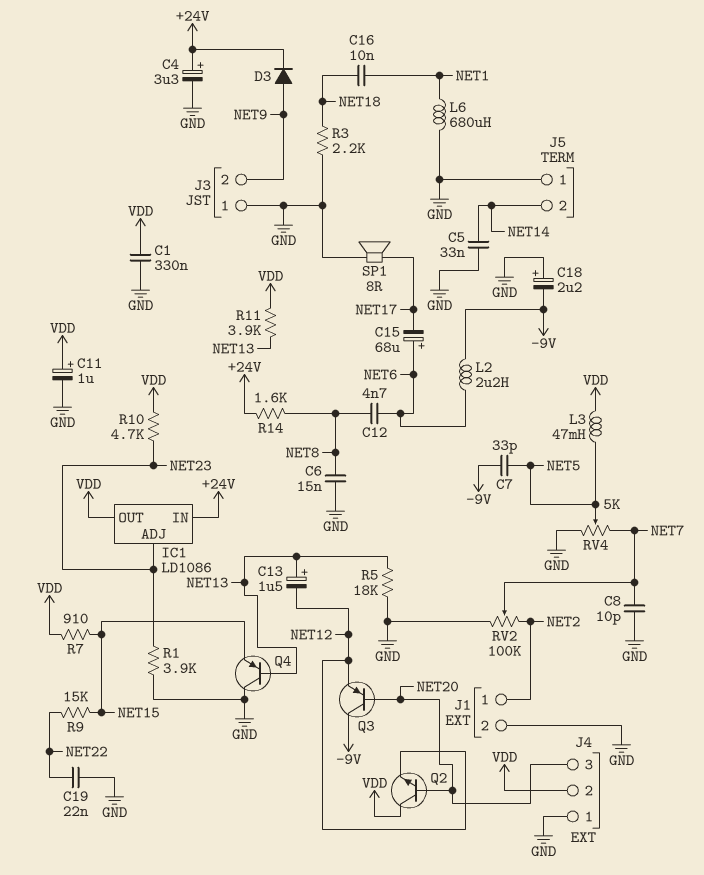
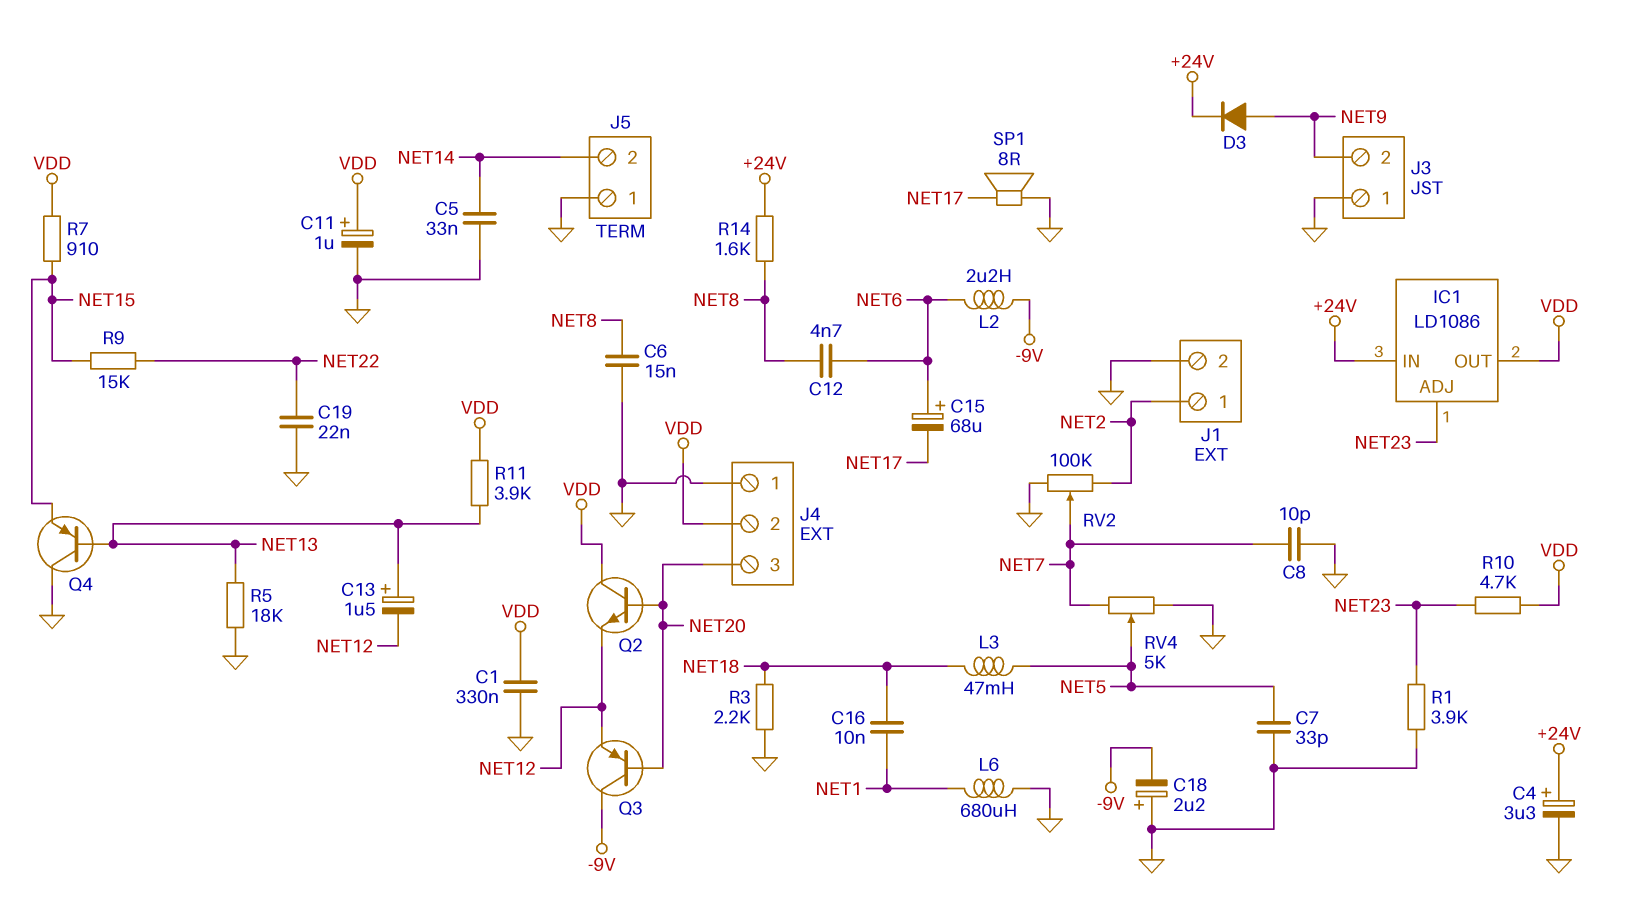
C7: 33pF (-9V, NET5) -> 33pF (GND, NET5)
L3: 47mH (NET5, VDD) -> 47mH (NET5, NET18)

